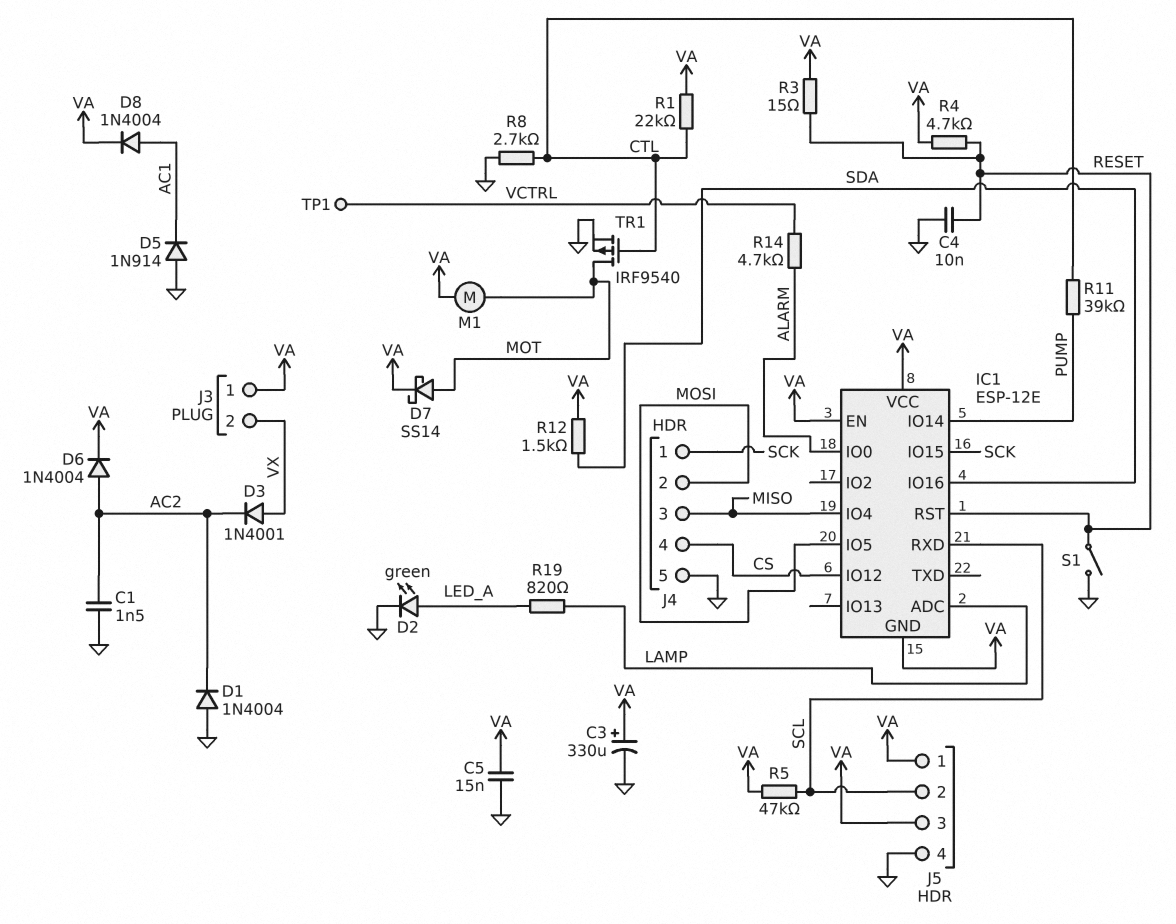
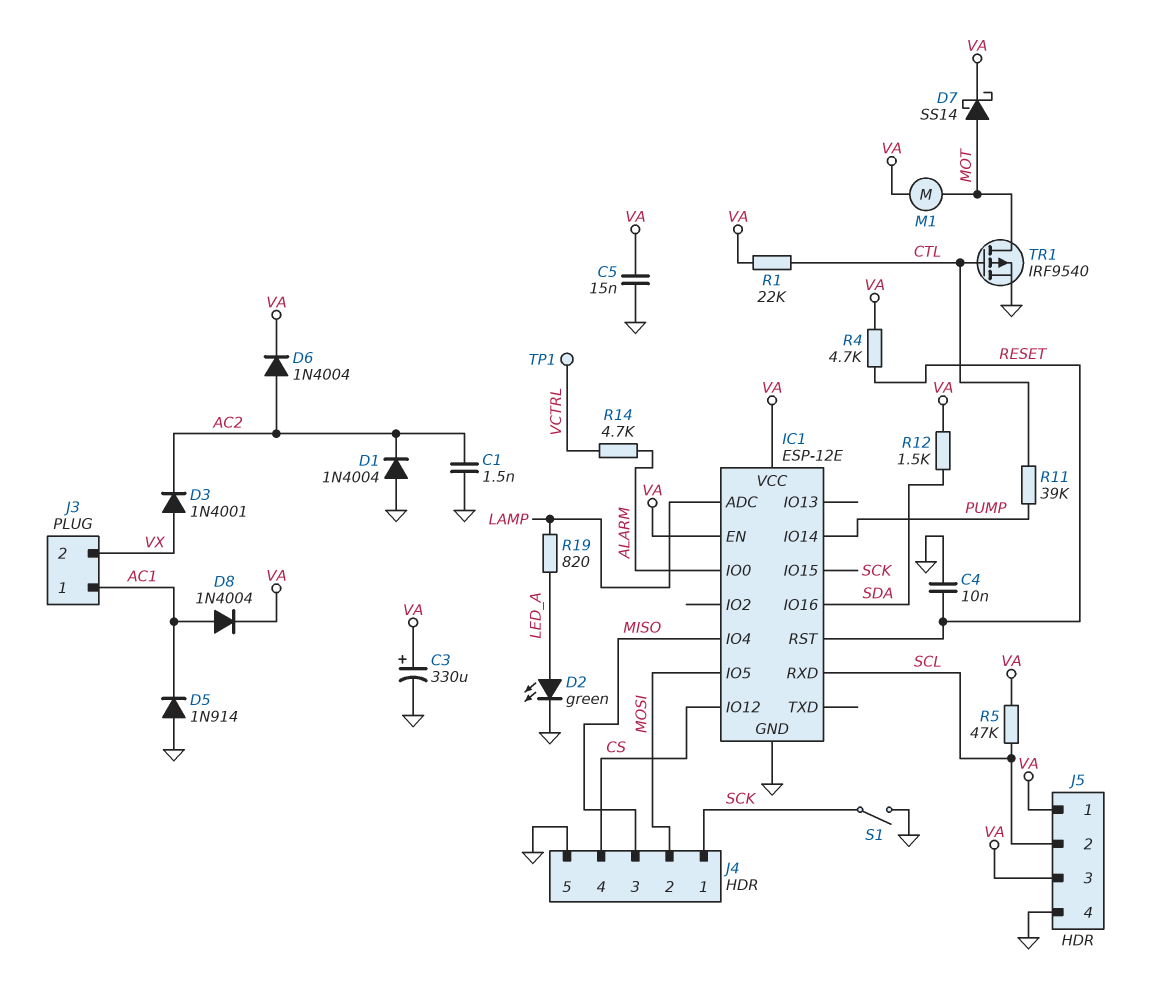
IC1 pin GND: VA -> GND
J3 pin 1: VA -> AC1
R3: 15 (RESET, VA) -> none
R8: 2.7k (CTL, GND) -> none
S1: switch (GND, RESET) -> switch (GND, SCK)

